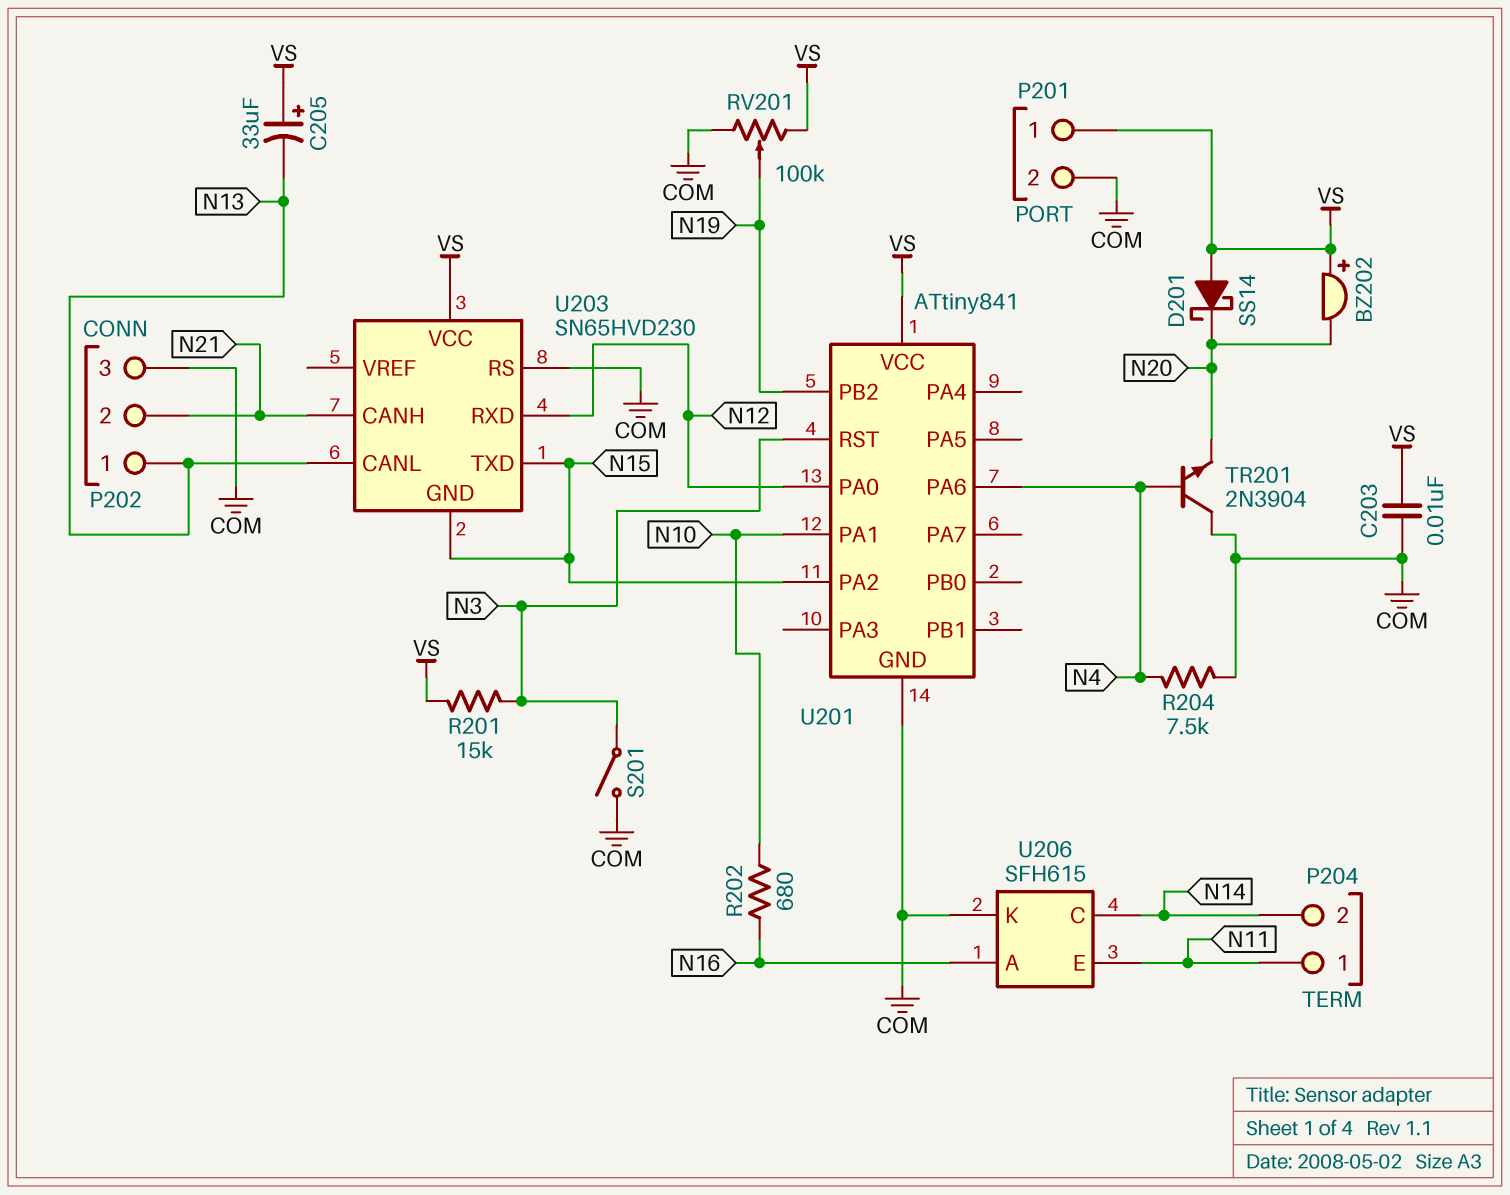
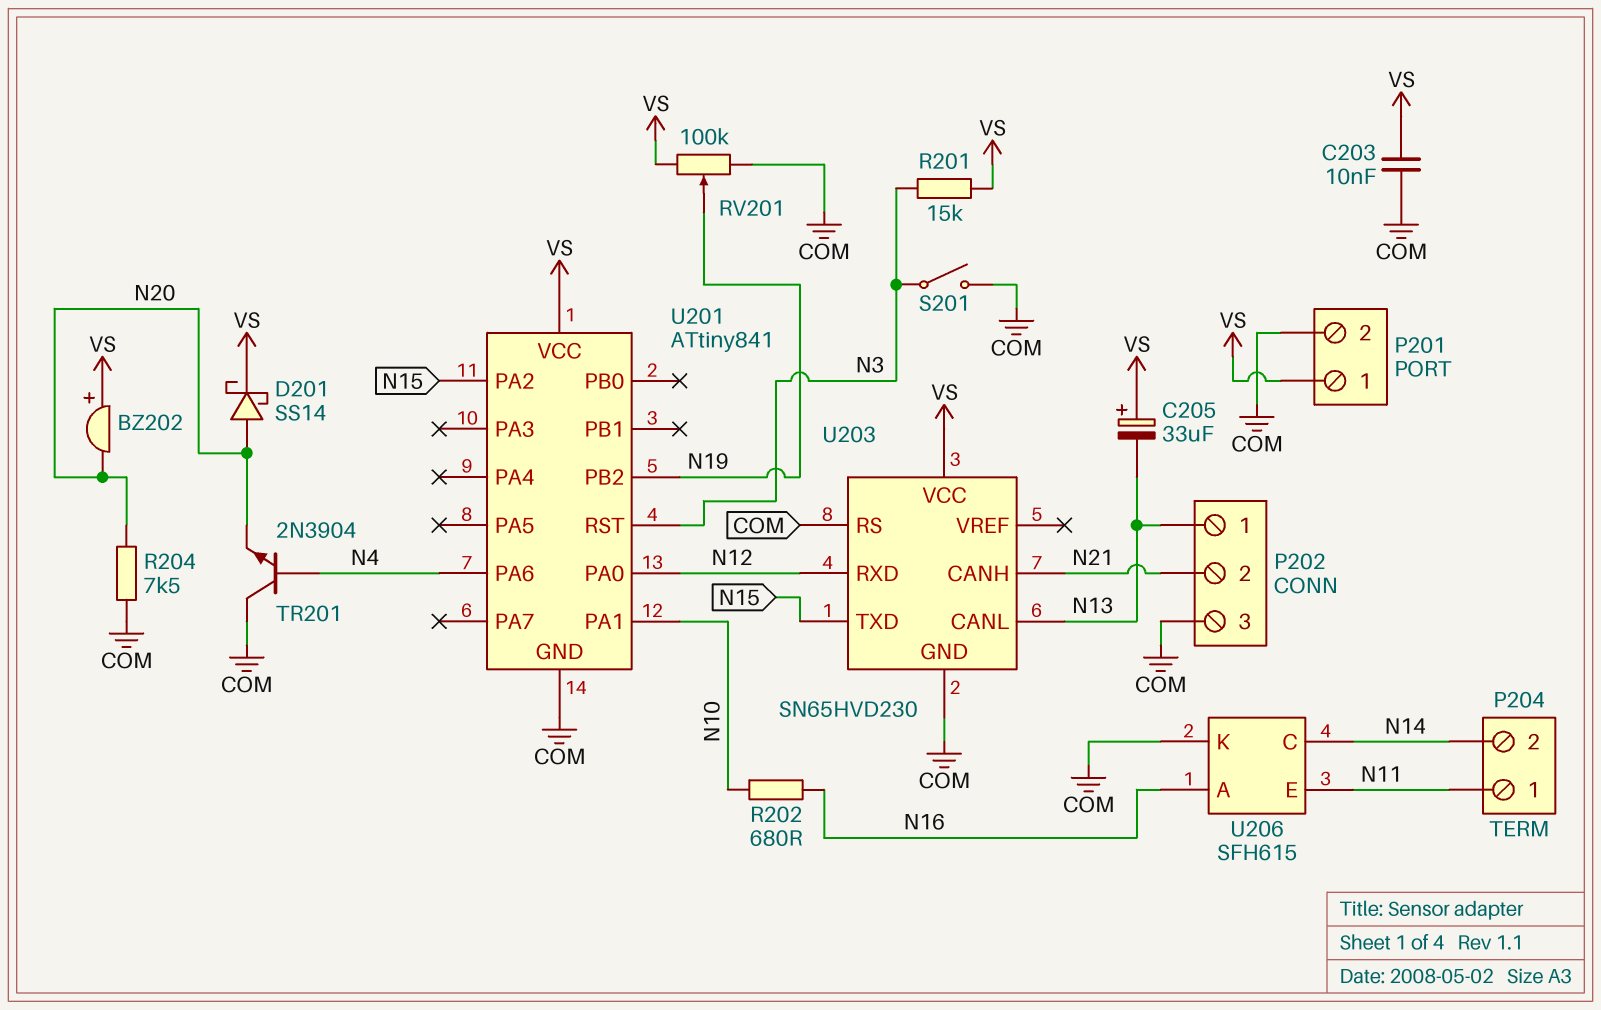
D201: schottky SS14 (A VS, K N20) -> schottky SS14 (A N20, K VS)
R204: 7.5k (COM, N4) -> 7.5k (COM, N20)
U203 pin GND: N15 -> COM

